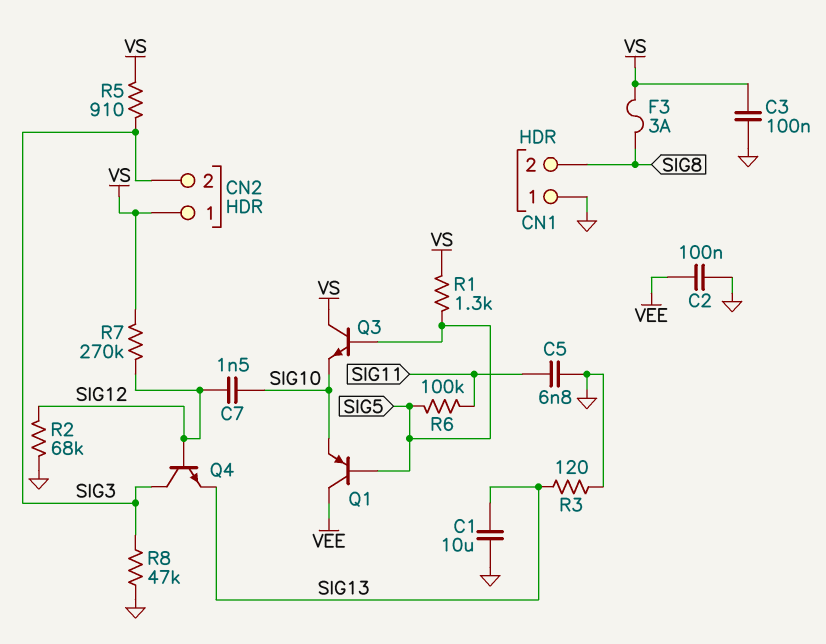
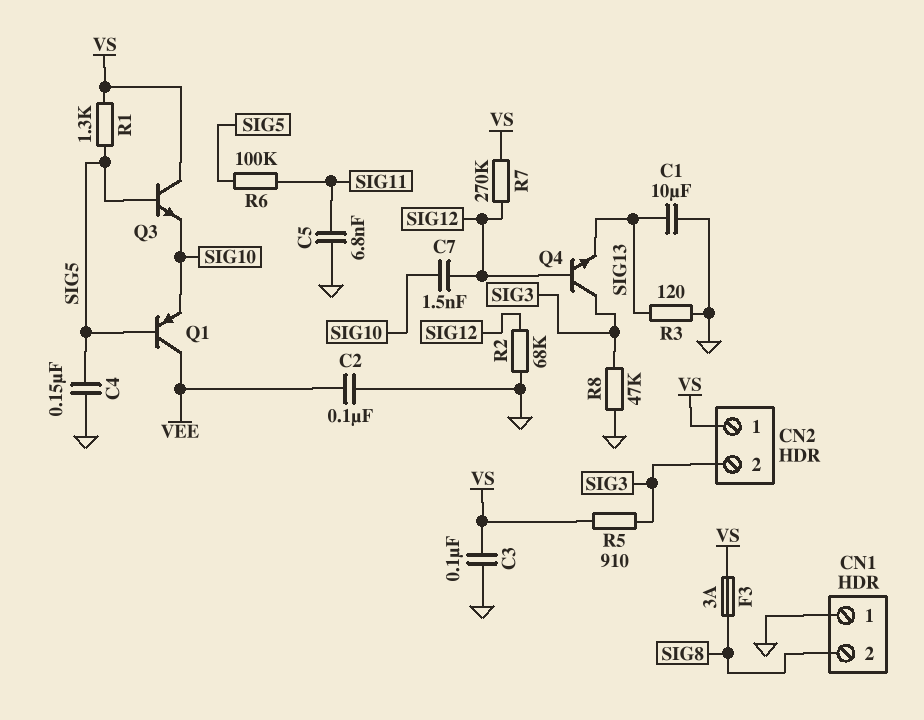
C4: none -> 150nF (GND, SIG5)

